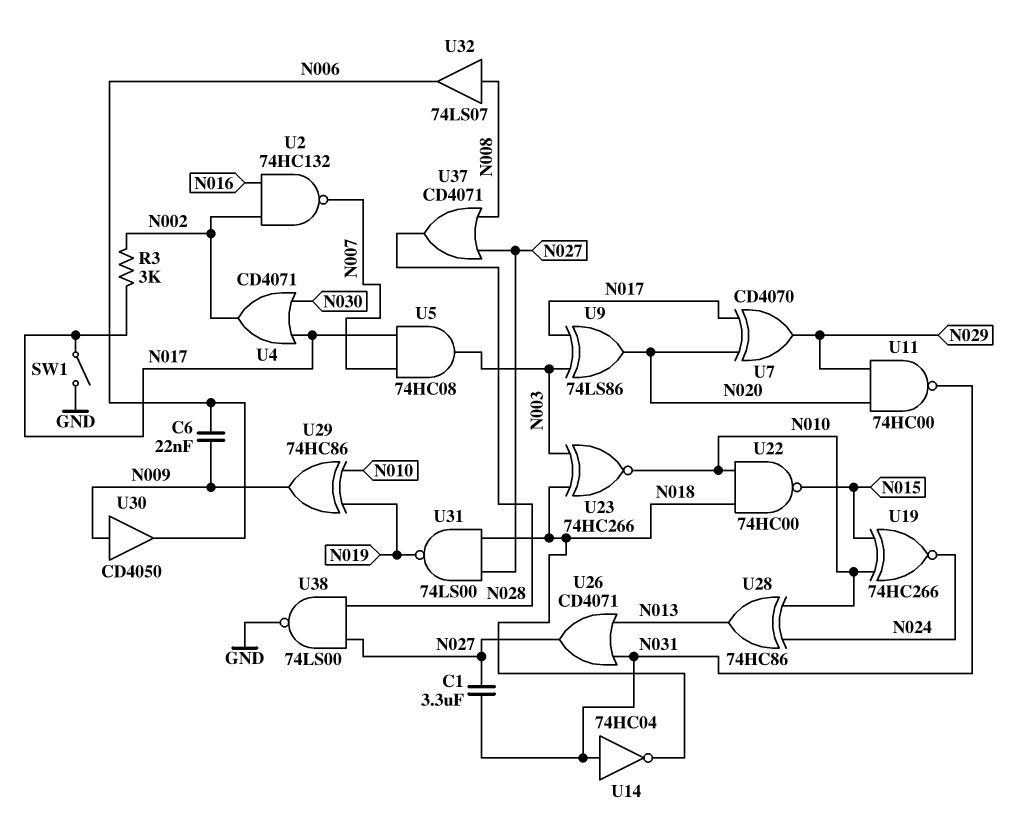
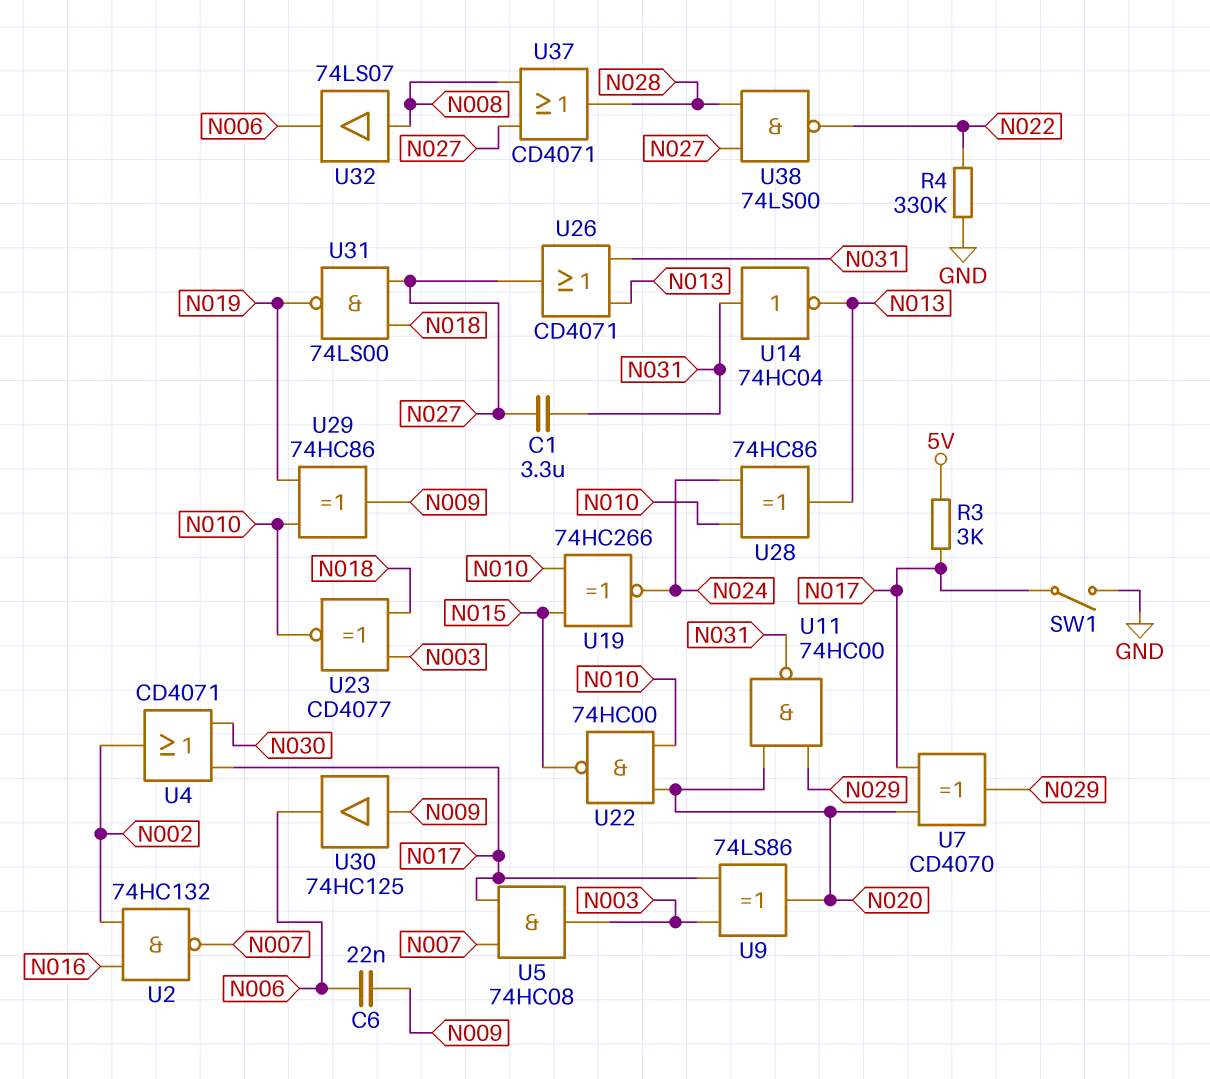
R3: 3k (N002, N017) -> 3k (5V, N017)
R4: none -> 330k (GND, N022)
U14: NOT 74HC04 (in N031, out N018) -> NOT 74HC04 (in N031, out N013)
U22: NAND 74HC00 (in N010, in N018, out N015) -> NAND 74HC00 (in N010, in N020, out N015)
U23: XNOR 74HC266 (in N003, in N018, out N010) -> XNOR CD4077 (in N003, in N018, out N010)
U30: buffer CD4050 (in N009, out N006) -> buffer 74HC125 (in N009, out N006)
U38: NAND 74LS00 (in N027, in N028, out GND) -> NAND 74LS00 (in N027, in N028, out N022)

